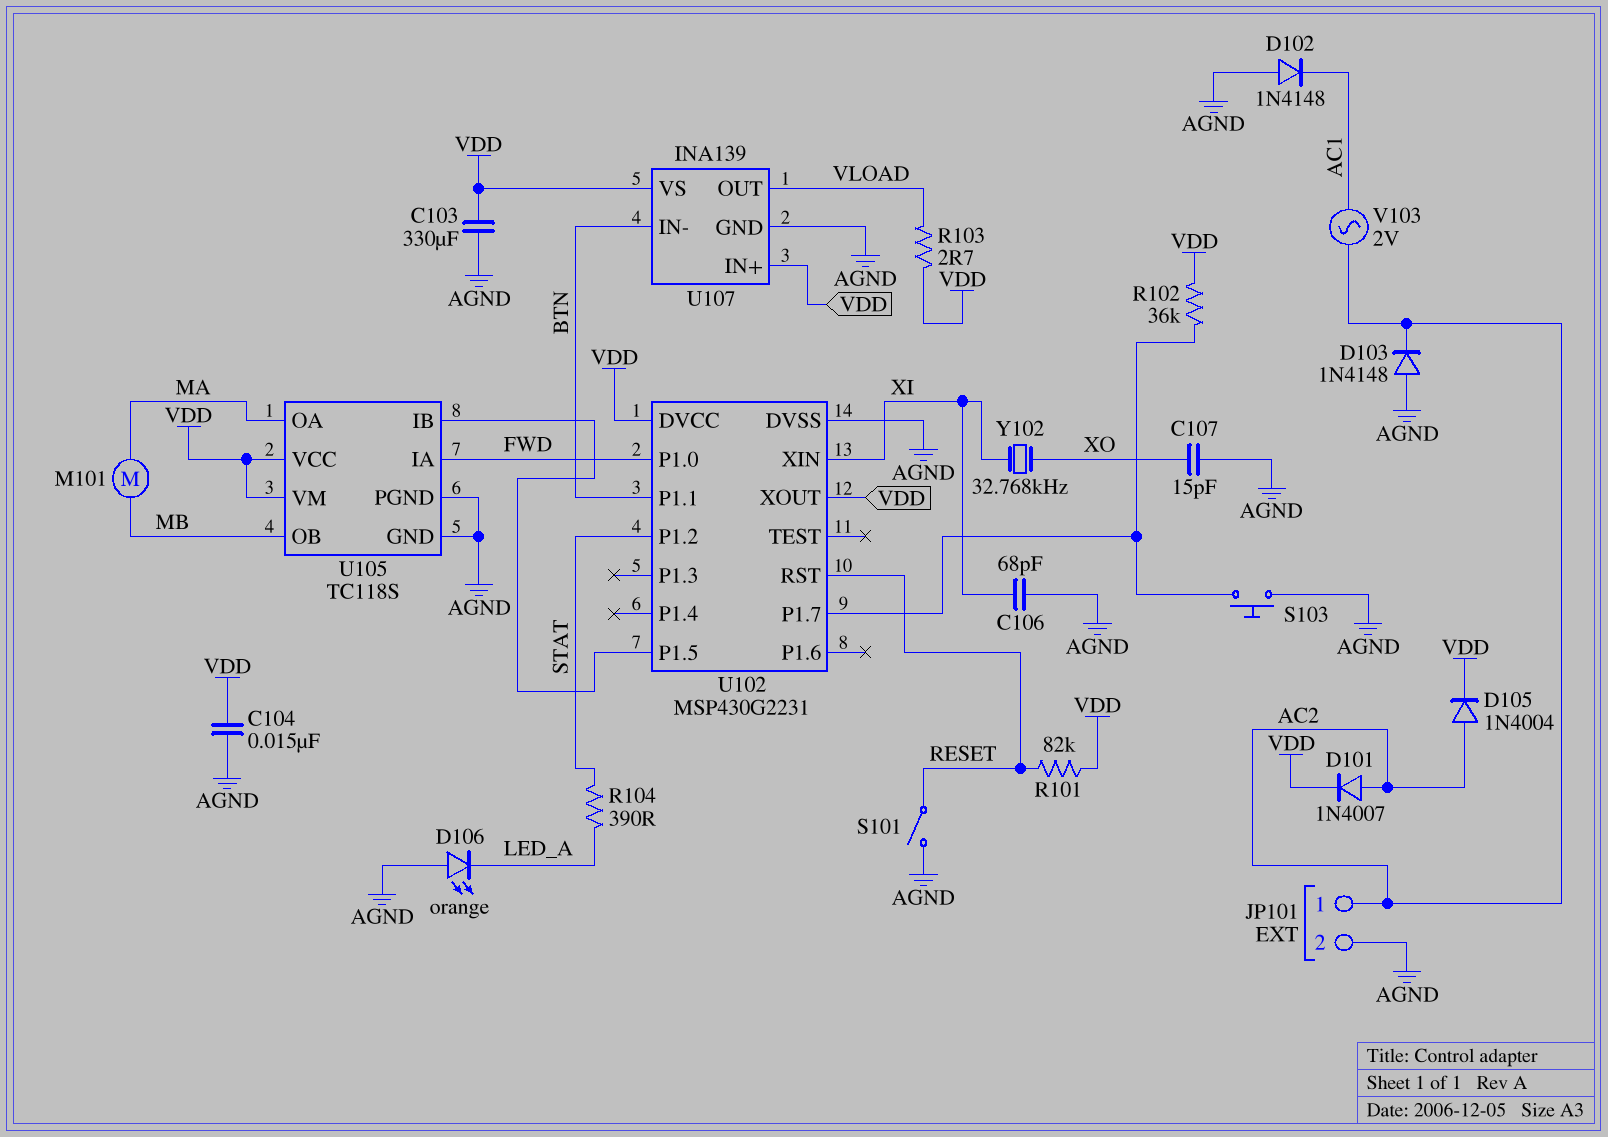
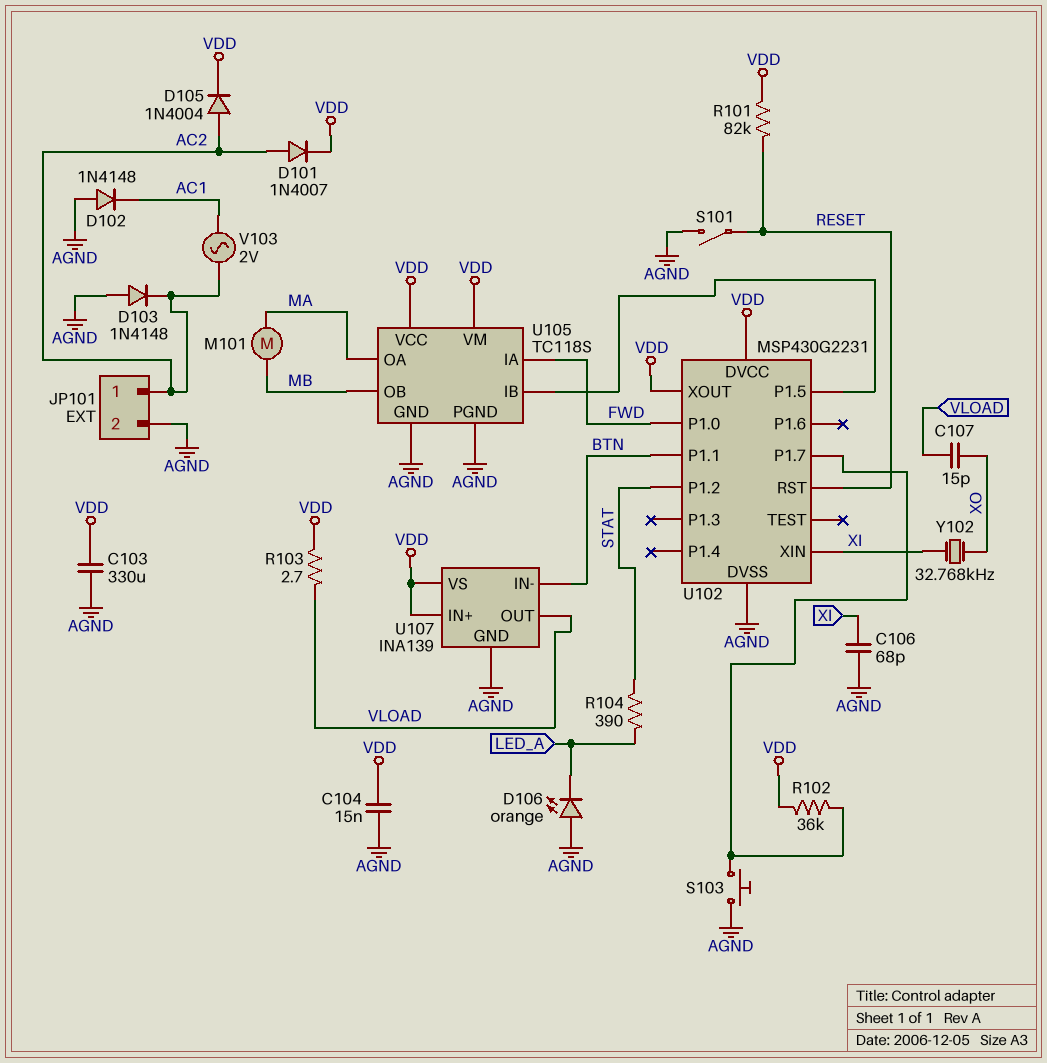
C107: 15pF (AGND, XO) -> 15pF (VLOAD, XO)

